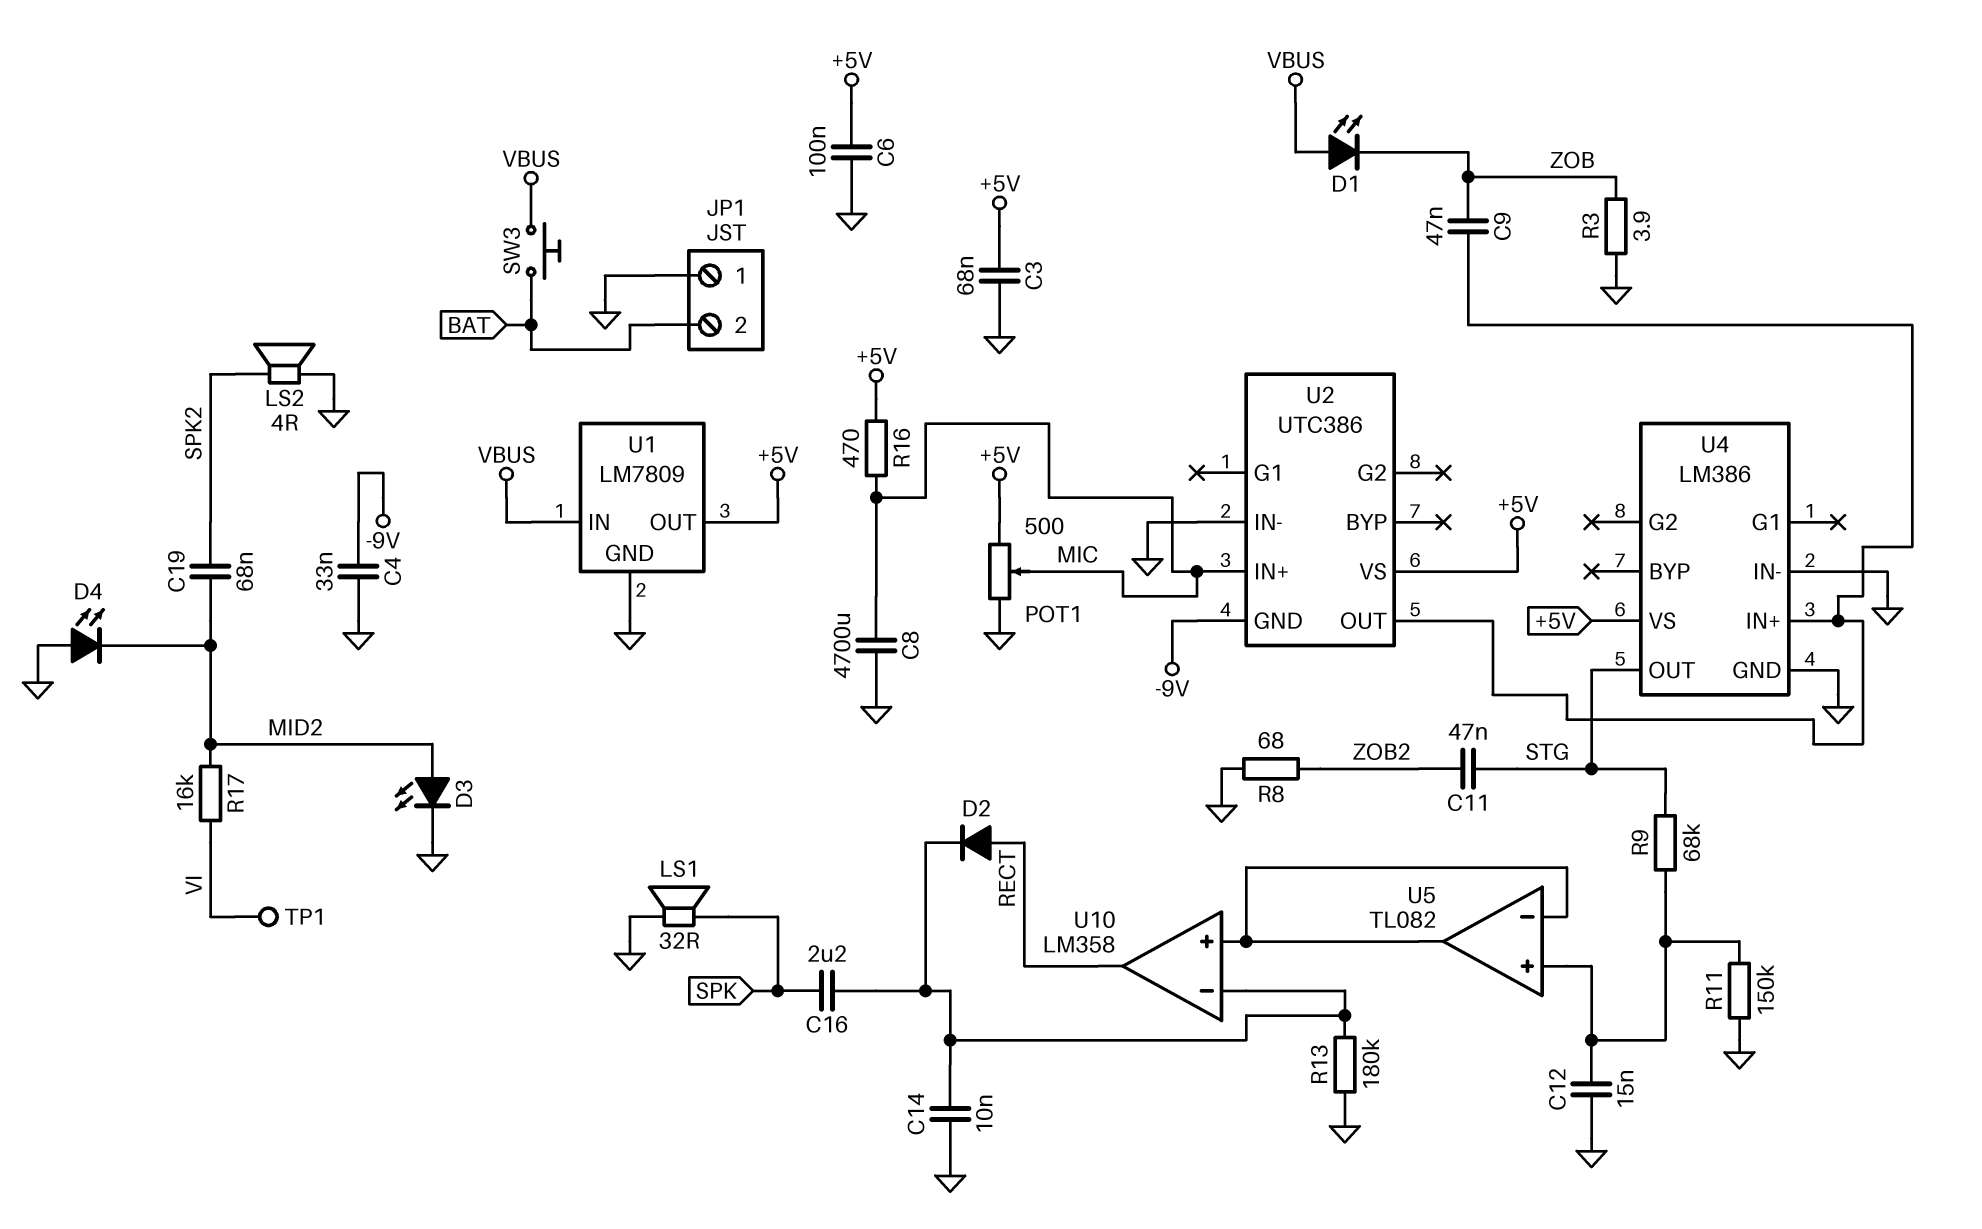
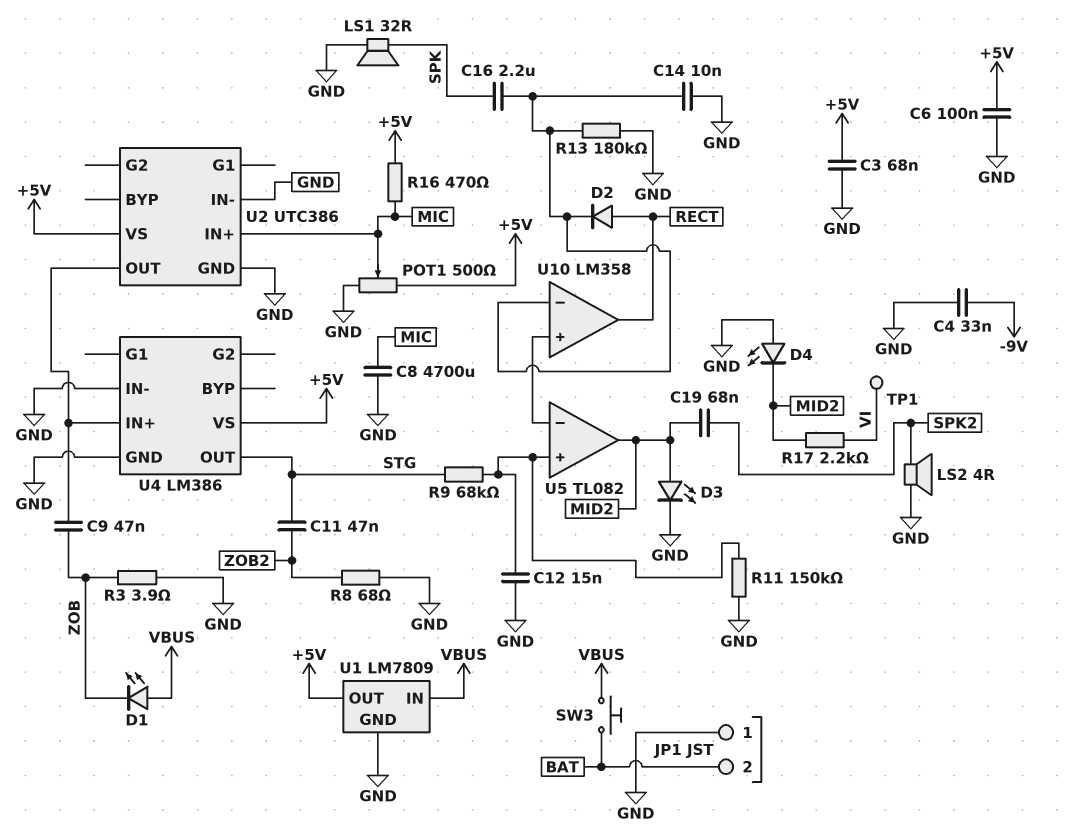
R17: 16k (MID2, VI) -> 2.2k (MID2, VI)
U2 pin GND: -9V -> GND
U5 pin out: U5/in- -> MID2

